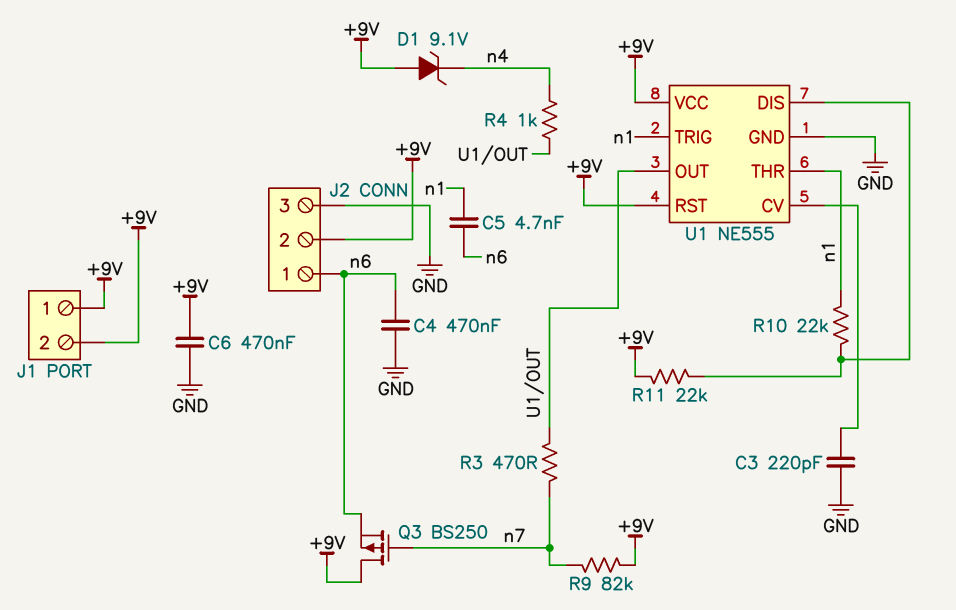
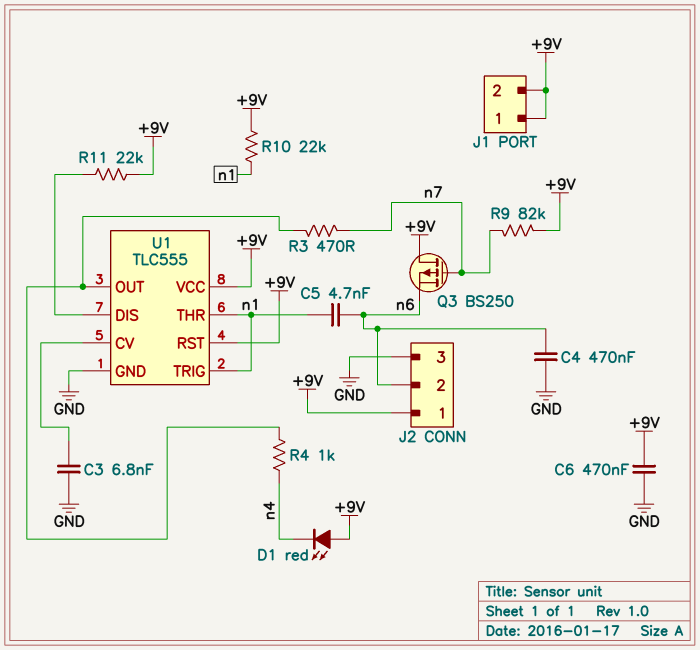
C3: 220pF (GND, U1/CV) -> 6.8nF (GND, U1/CV)
D1: zener 9.1V (A +9V, K n4) -> LED red (A +9V, K n4)
J2 pin 1: n6 -> +9V
J2 pin 2: +9V -> n6
R10: 22k (U1/DIS, n1) -> 22k (+9V, n1)
U1: NE555 -> TLC555

